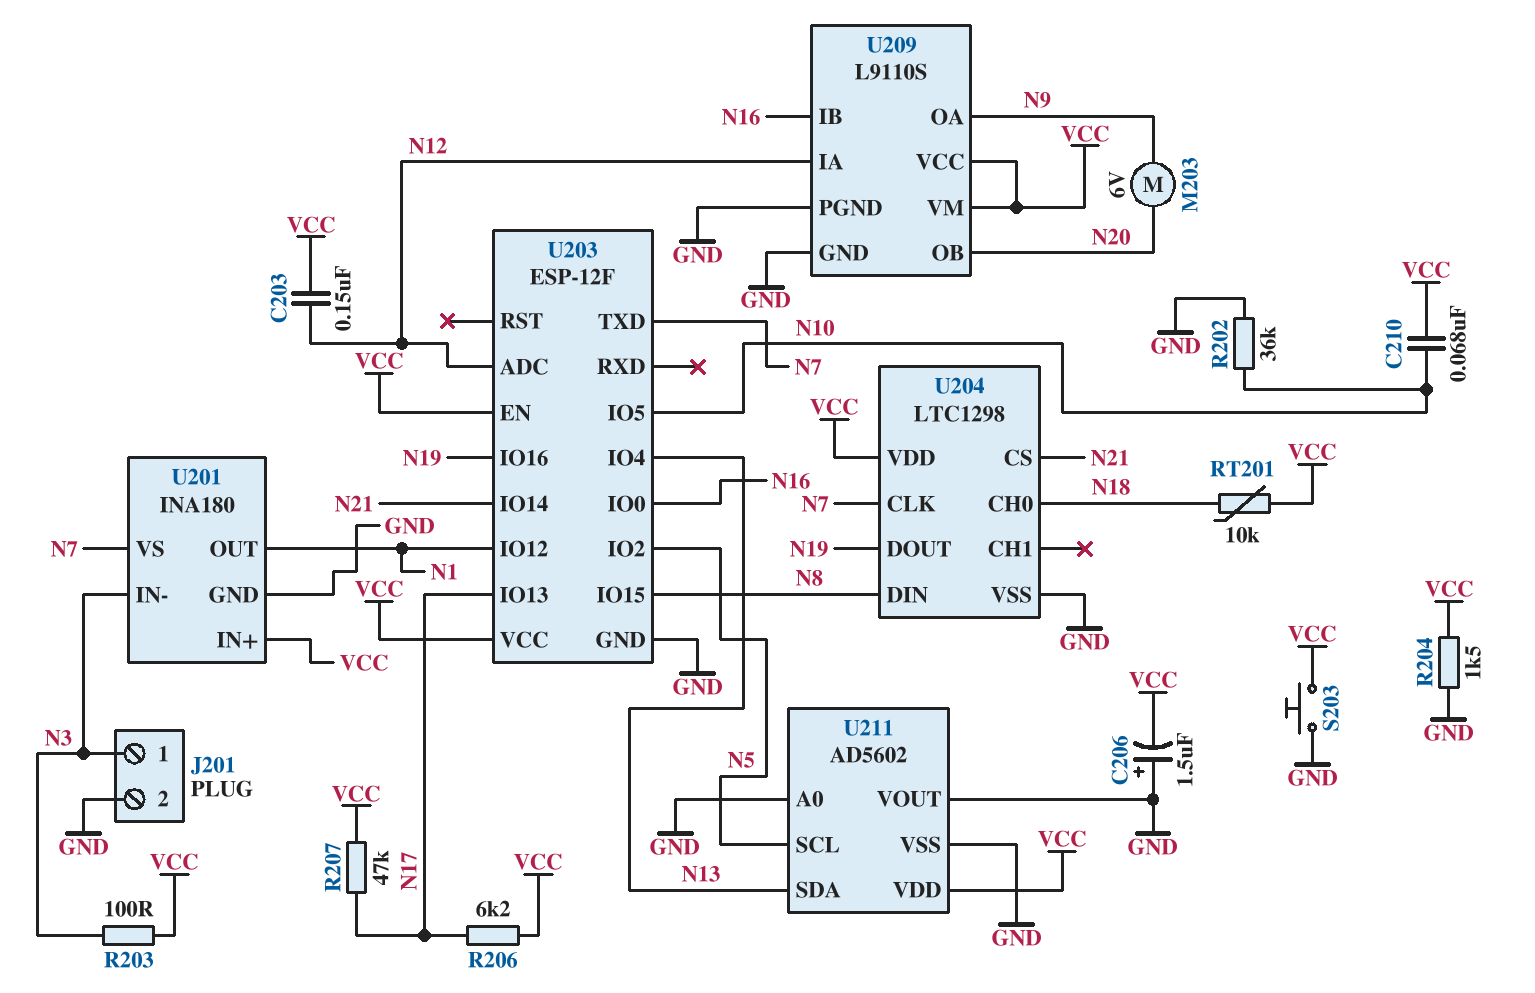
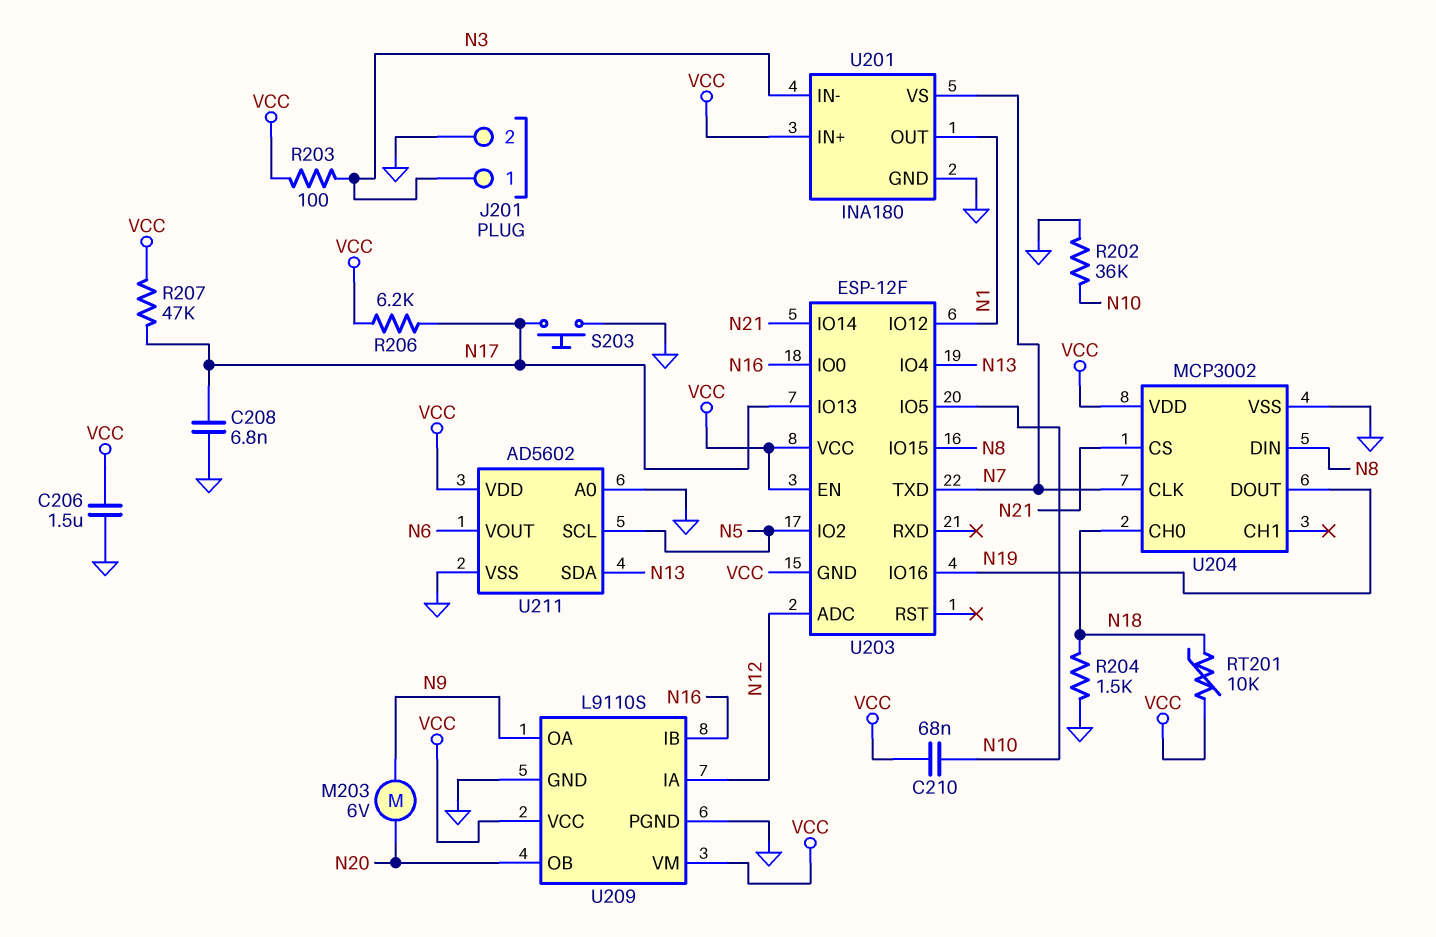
C203: 150nF (N12, VCC) -> none
C206: 1.5uF (plus GND, minus VCC) -> 1.5uF (GND, VCC)
C208: none -> 6.8nF (GND, N17)
R204: 1.5k (GND, VCC) -> 1.5k (GND, N18)
S203: button (GND, VCC) -> button (GND, N17)
U203 pin GND: GND -> VCC
U204: LTC1298 -> MCP3002
U211 pin VOUT: GND -> N6

